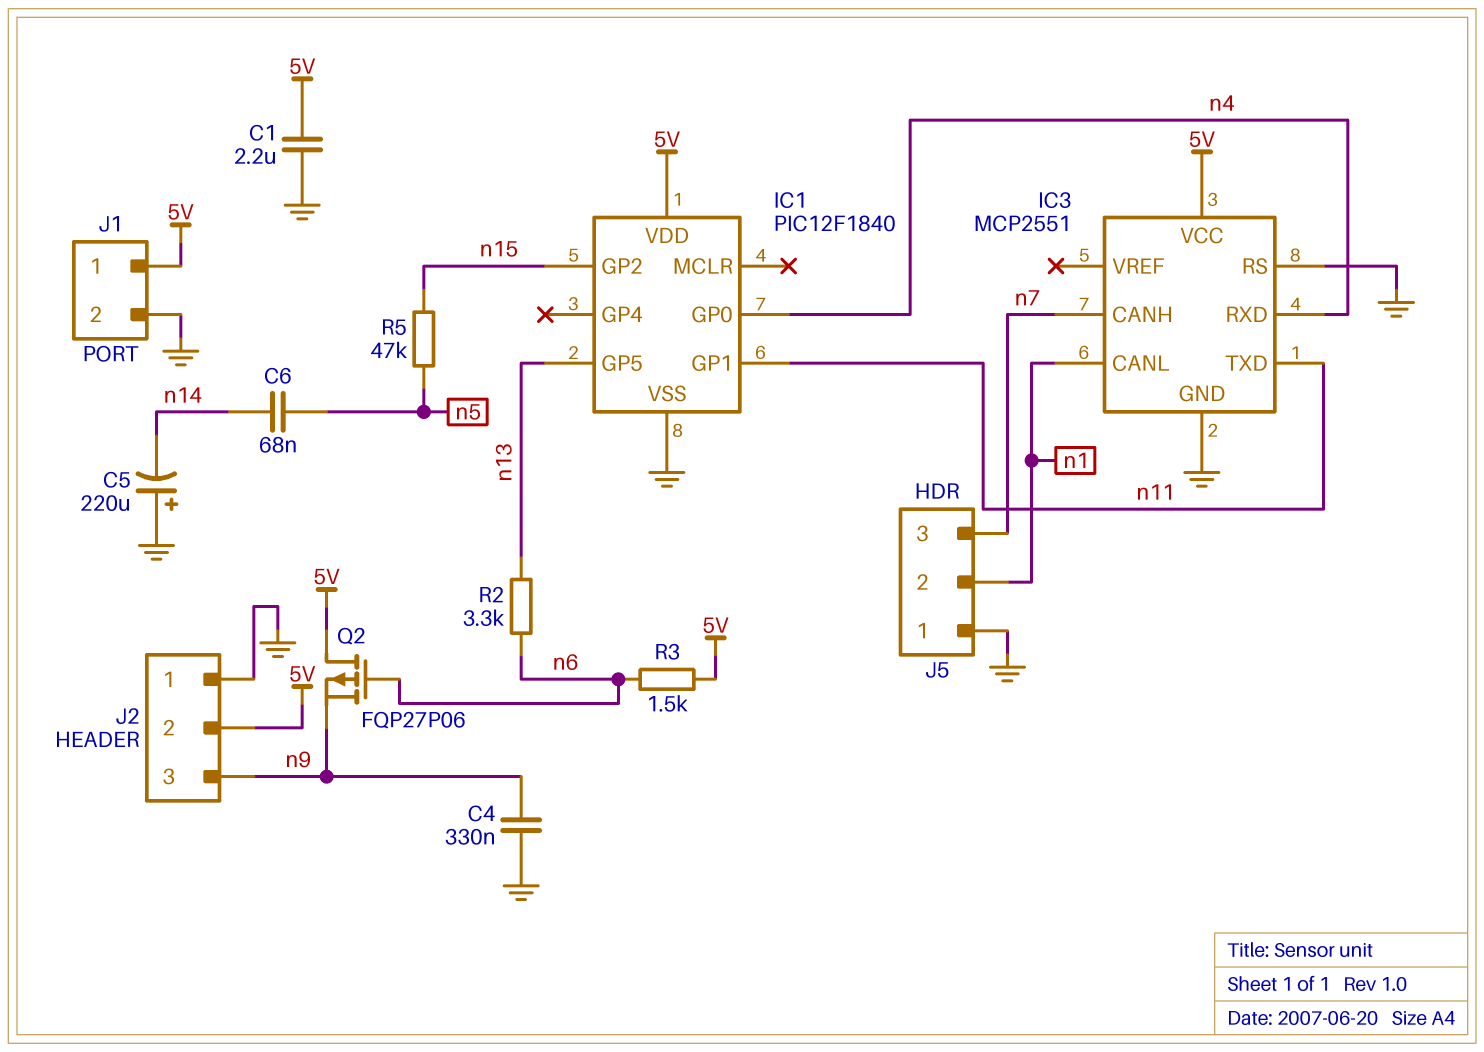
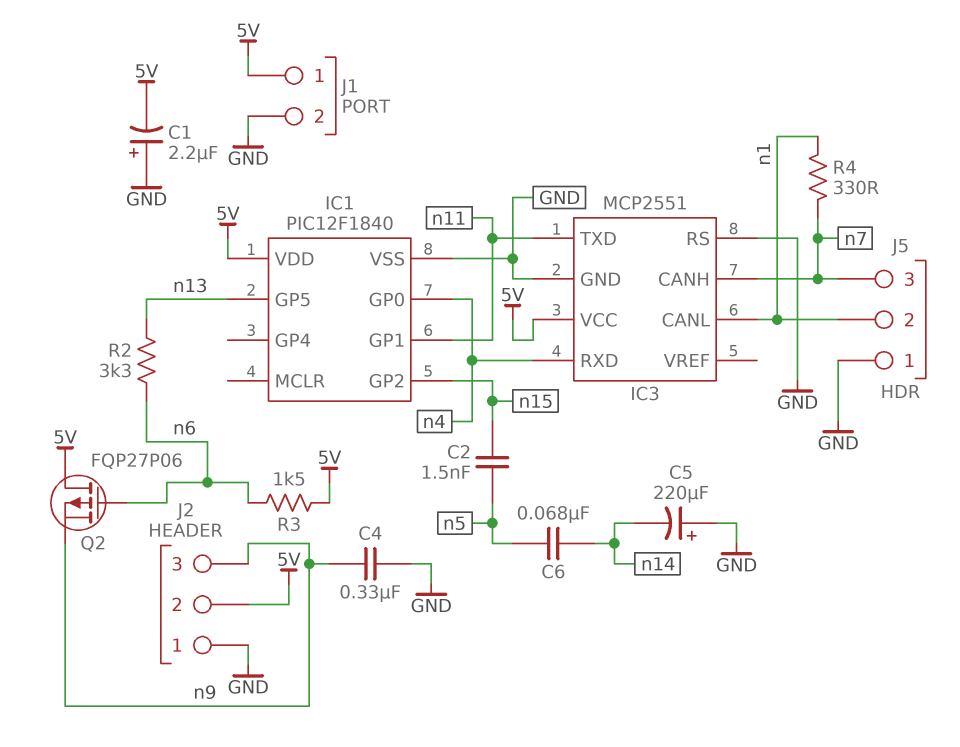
C1: 2.2uF (5V, GND) -> 2.2uF (plus GND, minus 5V)
C2: none -> 1.5nF (n5, n15)
R4: none -> 330 (n1, n7)
R5: 47k (n5, n15) -> none

